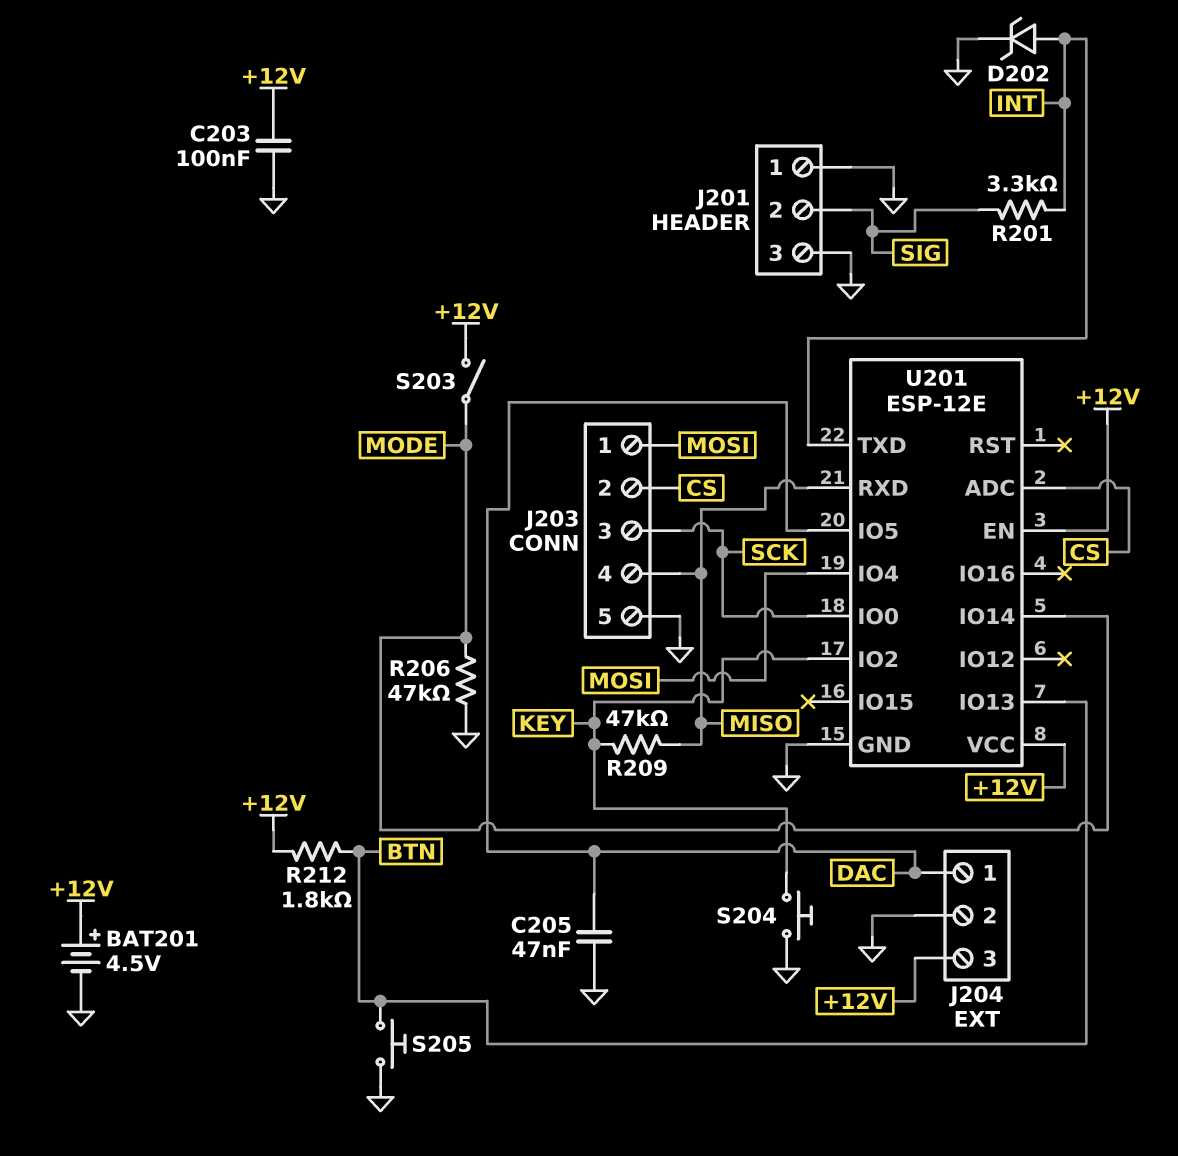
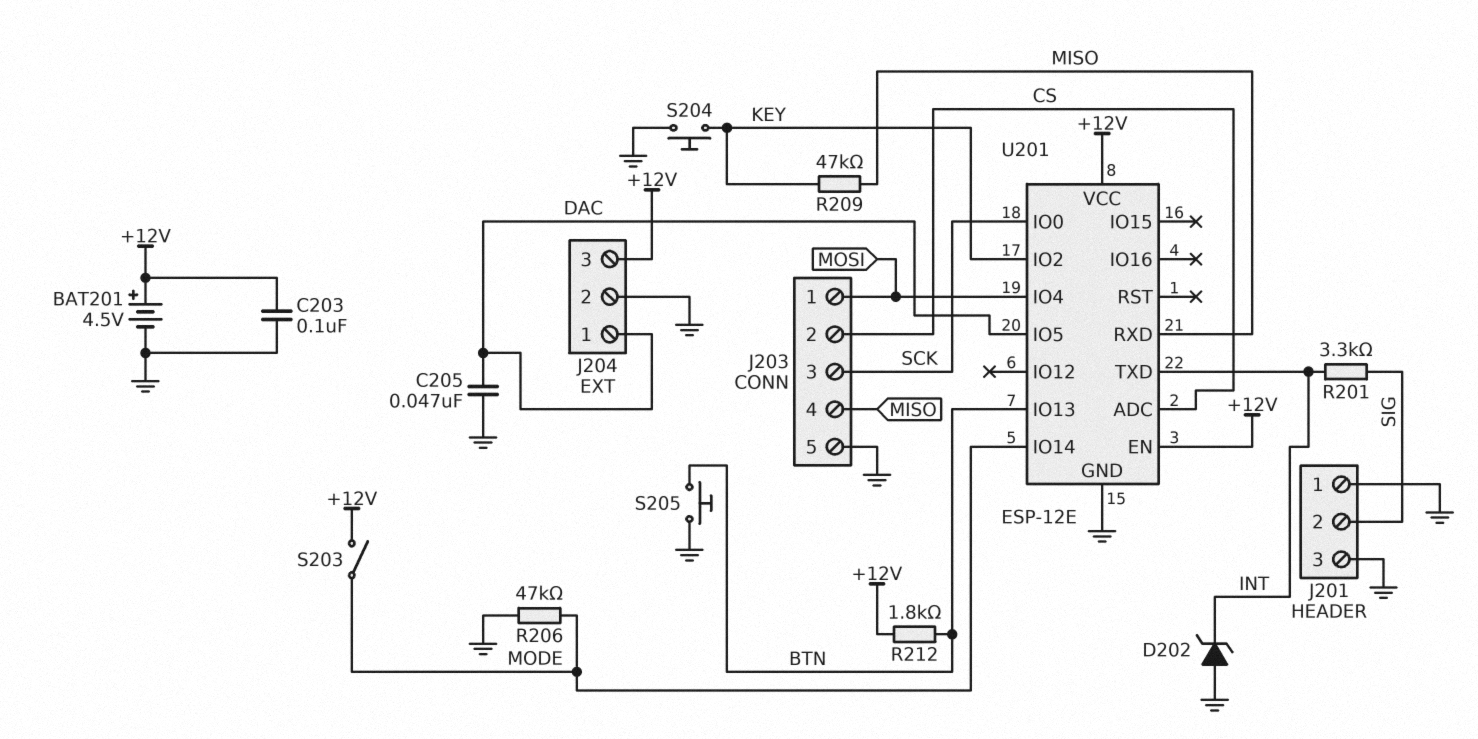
D202: zener (A INT, K GND) -> zener (A GND, K INT)

